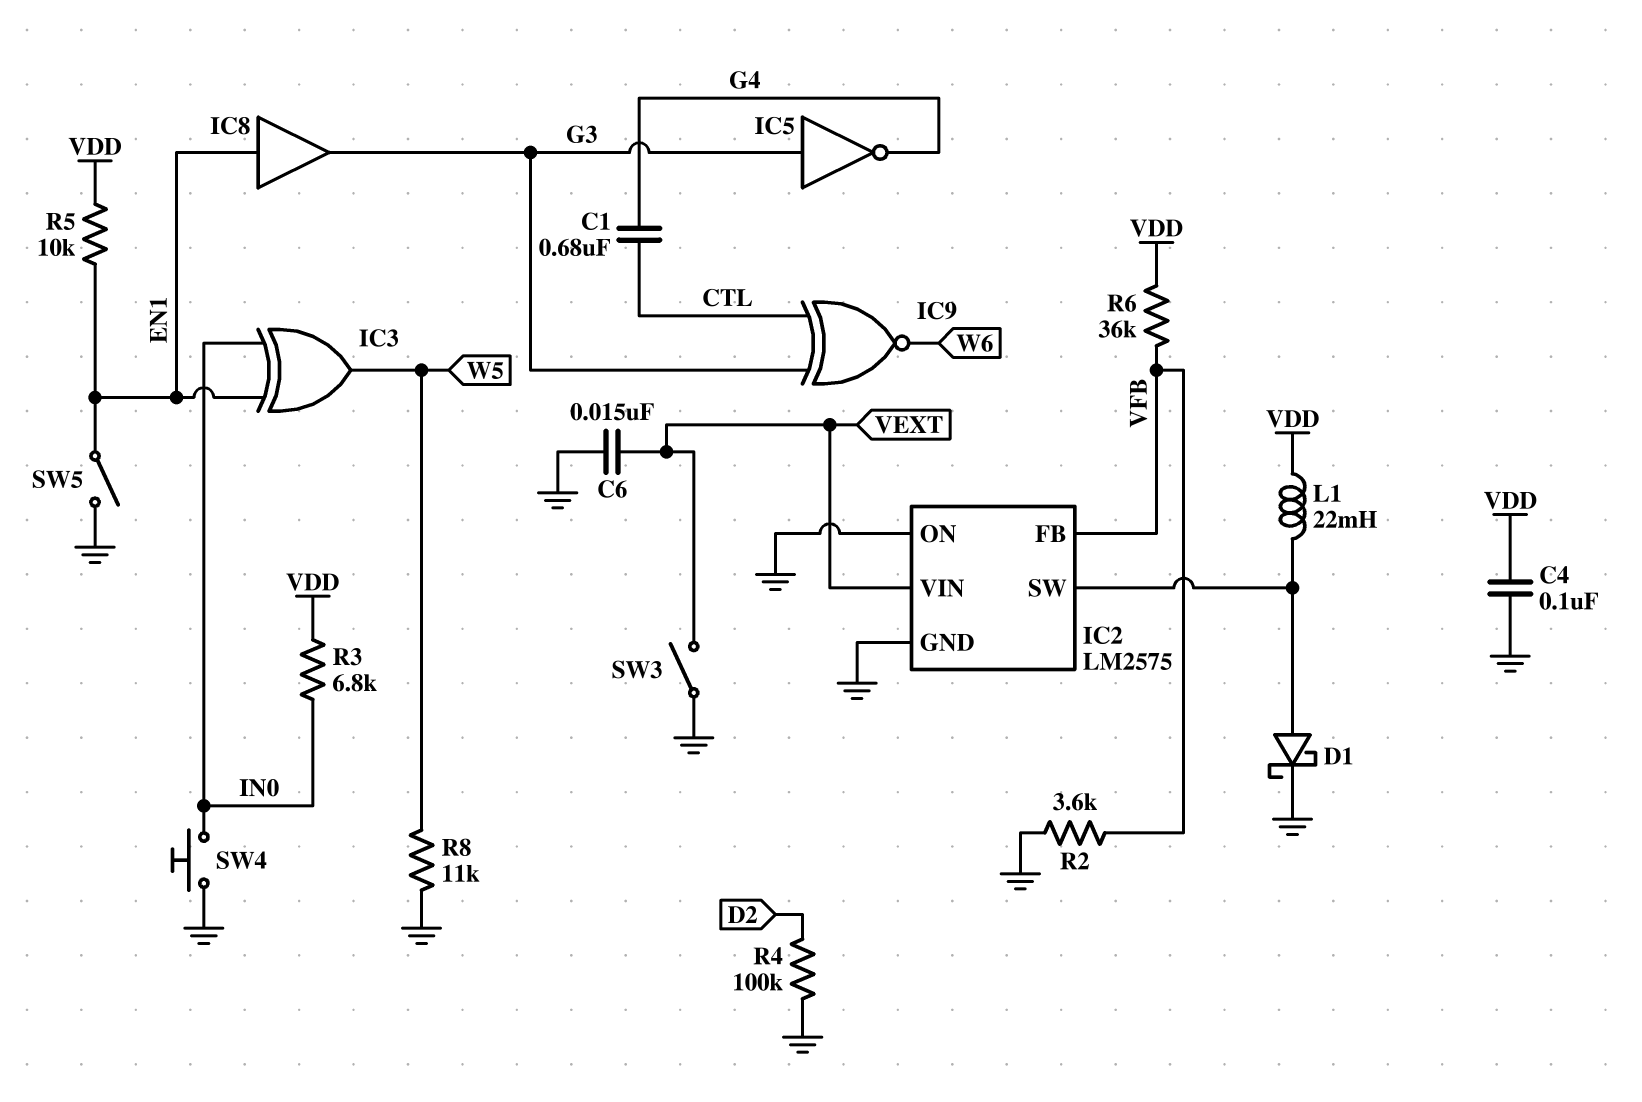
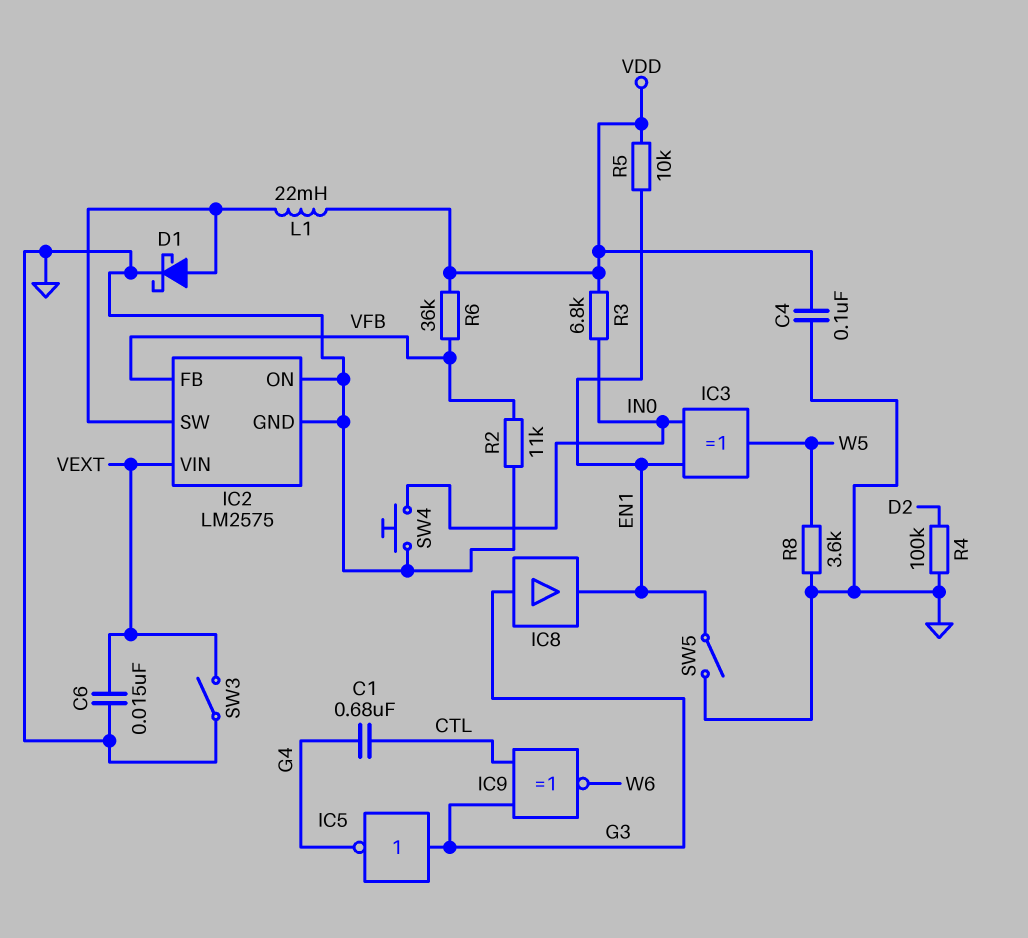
IC8: buffer (in EN1, out G3) -> buffer (in G3, out EN1)
R2: 3.6k (GND, VFB) -> 11k (GND, VFB)
R8: 11k (GND, W5) -> 3.6k (GND, W5)

